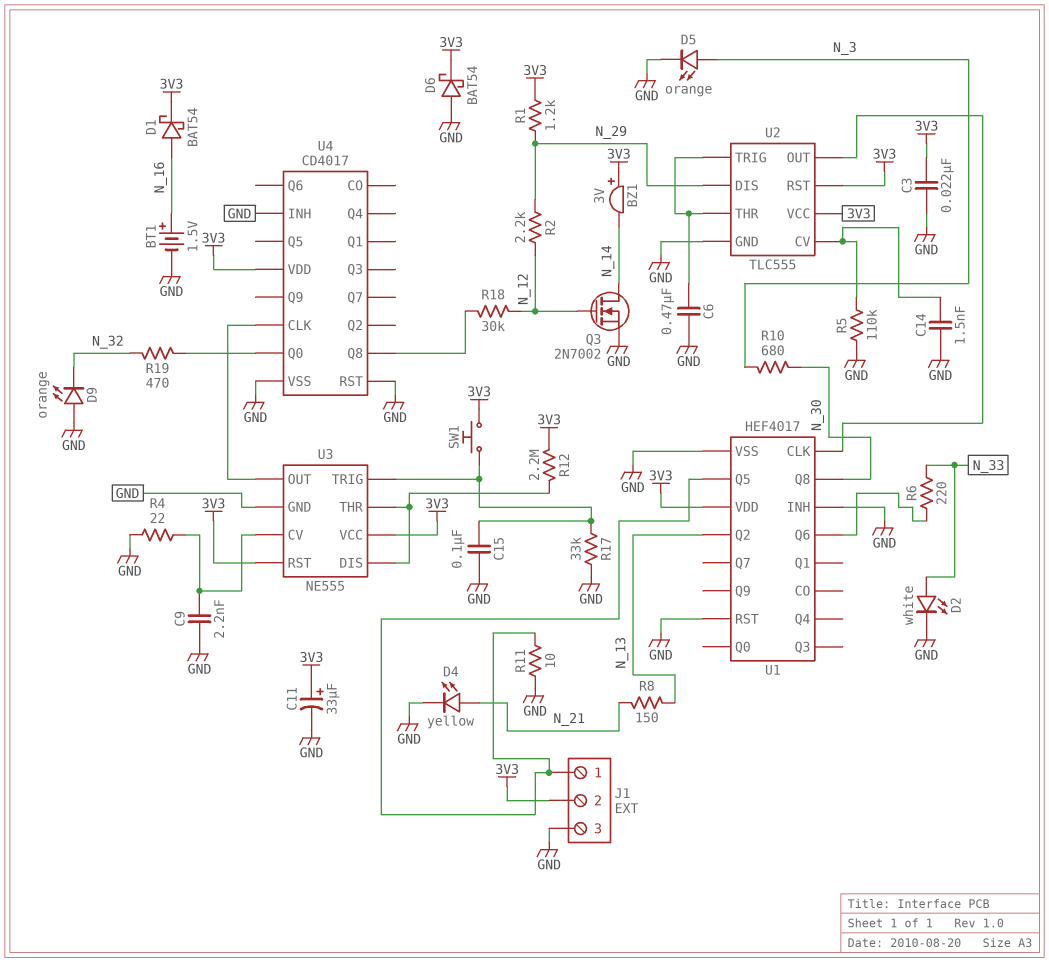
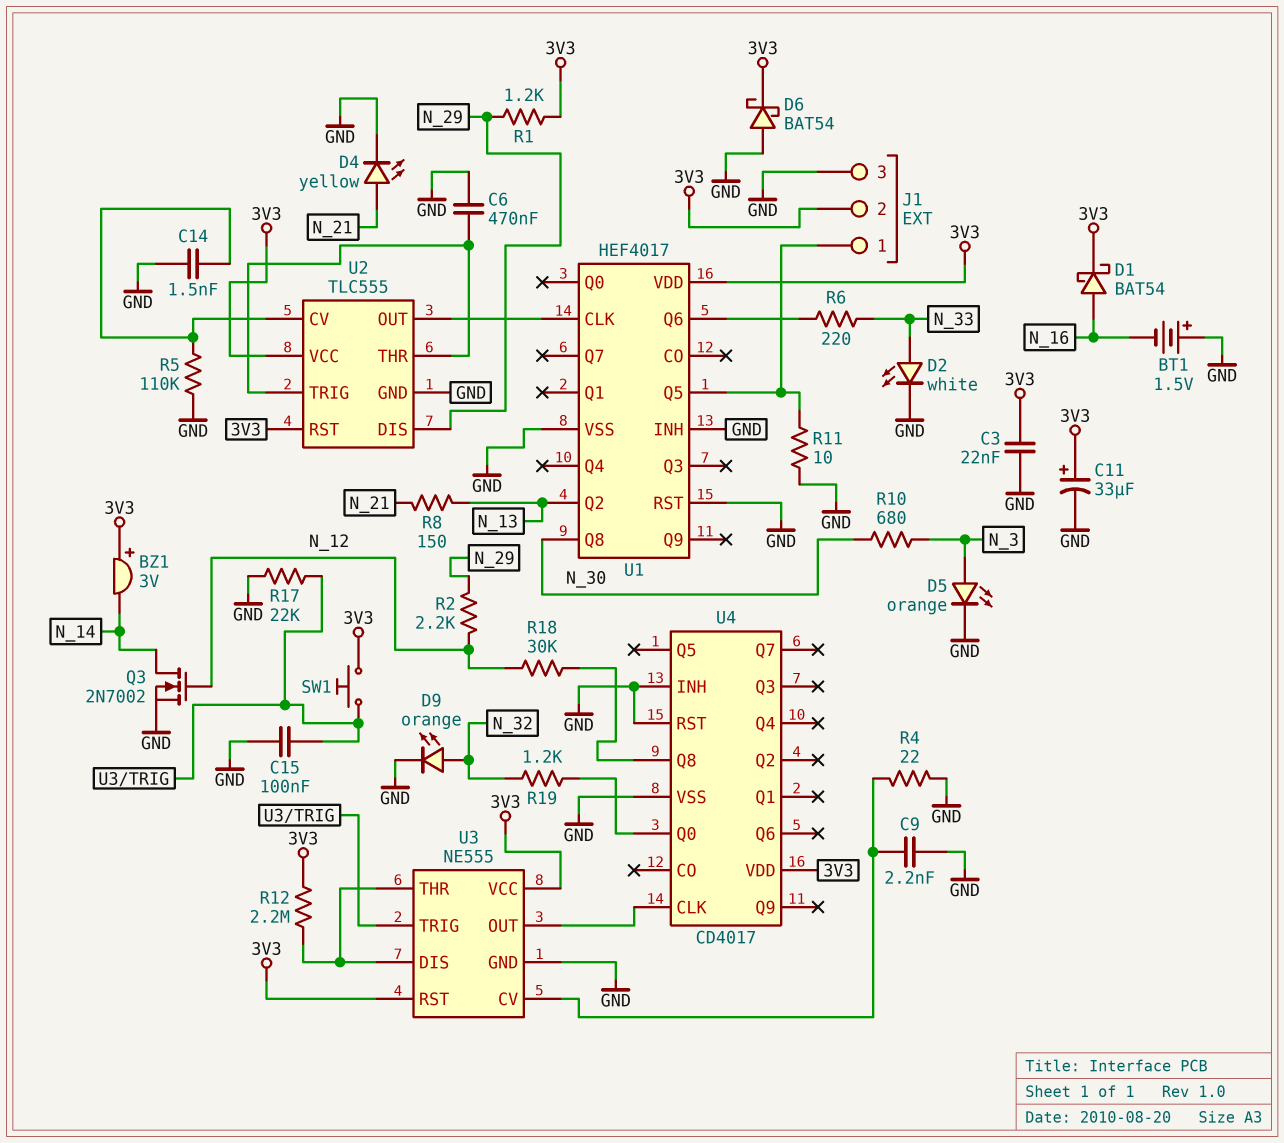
BT1: 1.5V (plus N_16, minus GND) -> 1.5V (plus GND, minus N_16)
D9: LED orange (A GND, K N_32) -> LED orange (A N_32, K GND)
R17: 33k (GND, U3/TRIG) -> 22k (GND, U3/TRIG)
R19: 470 (N_32, U4/Q0) -> 1.2k (N_32, U4/Q0)

